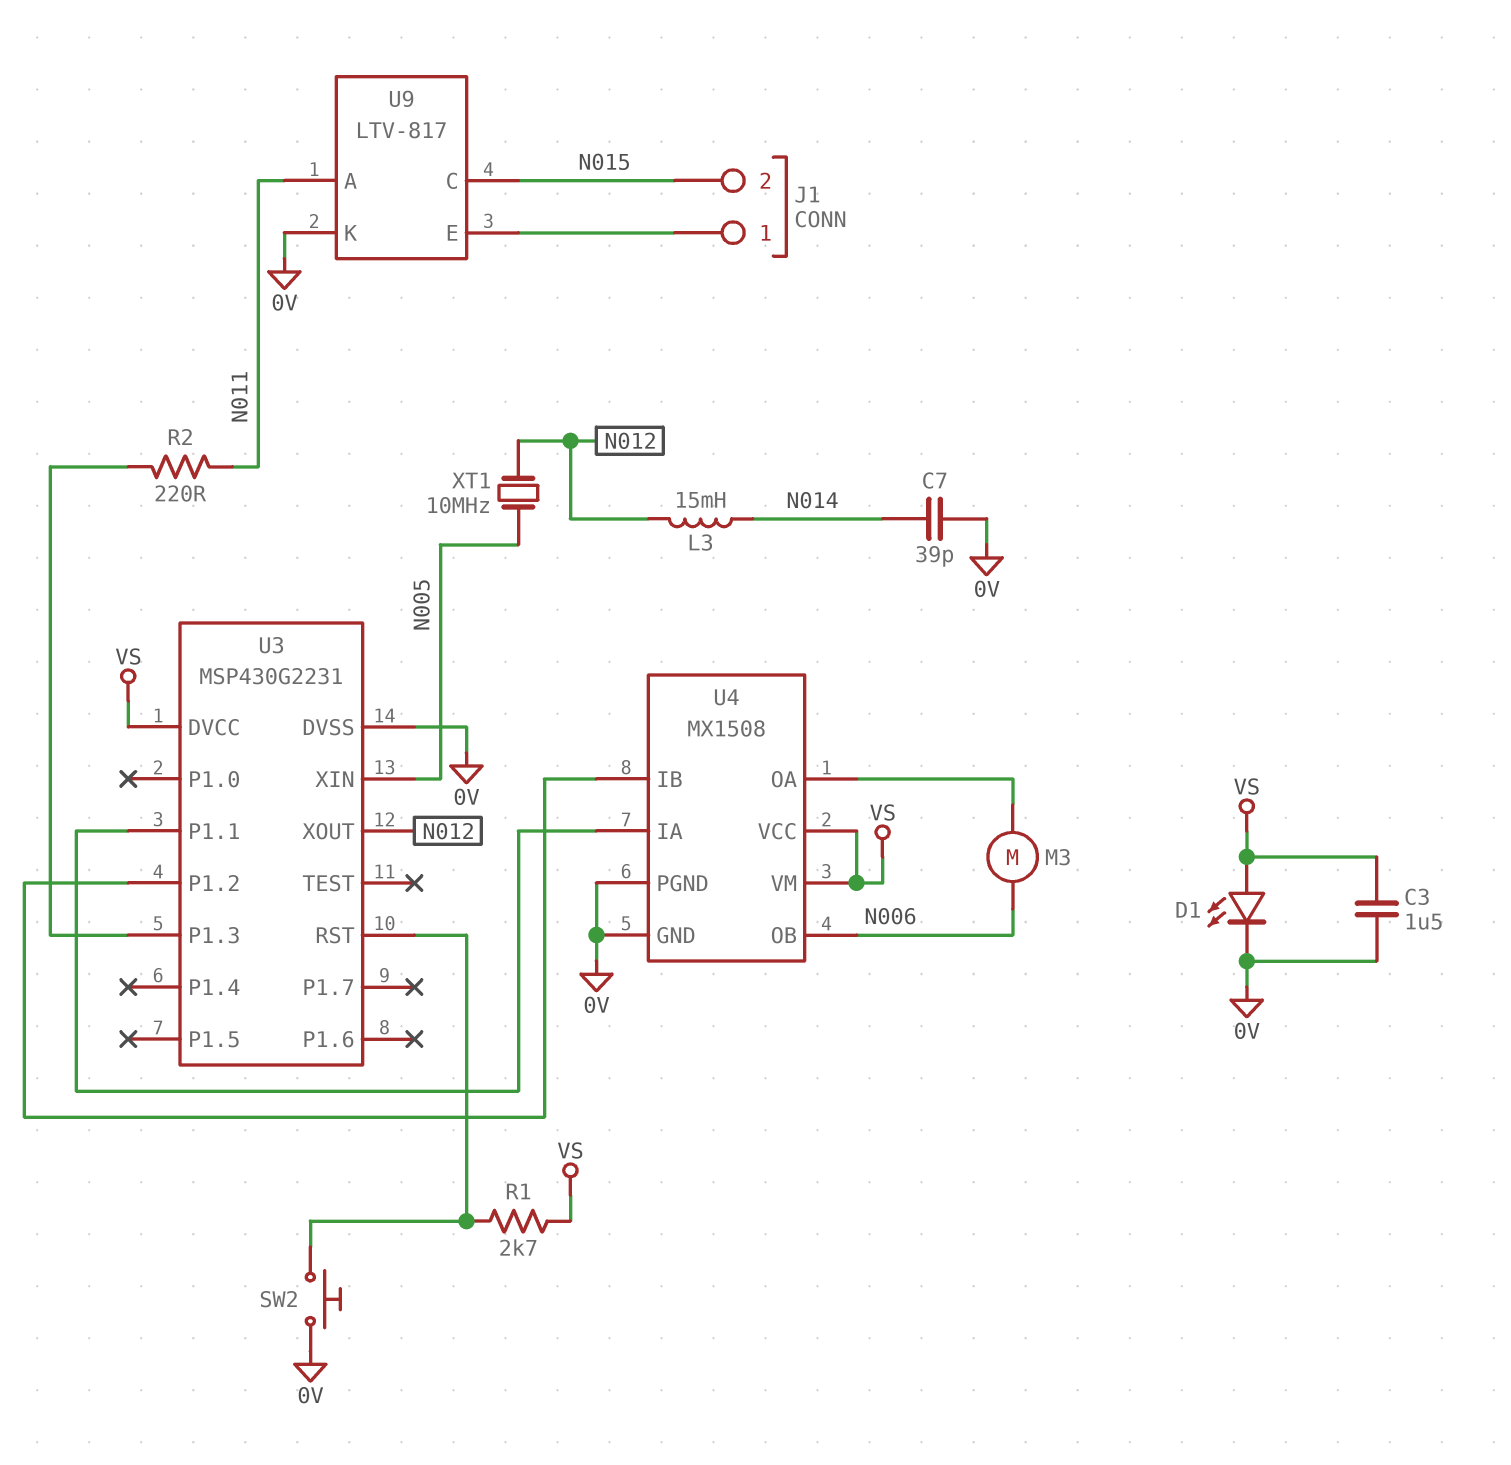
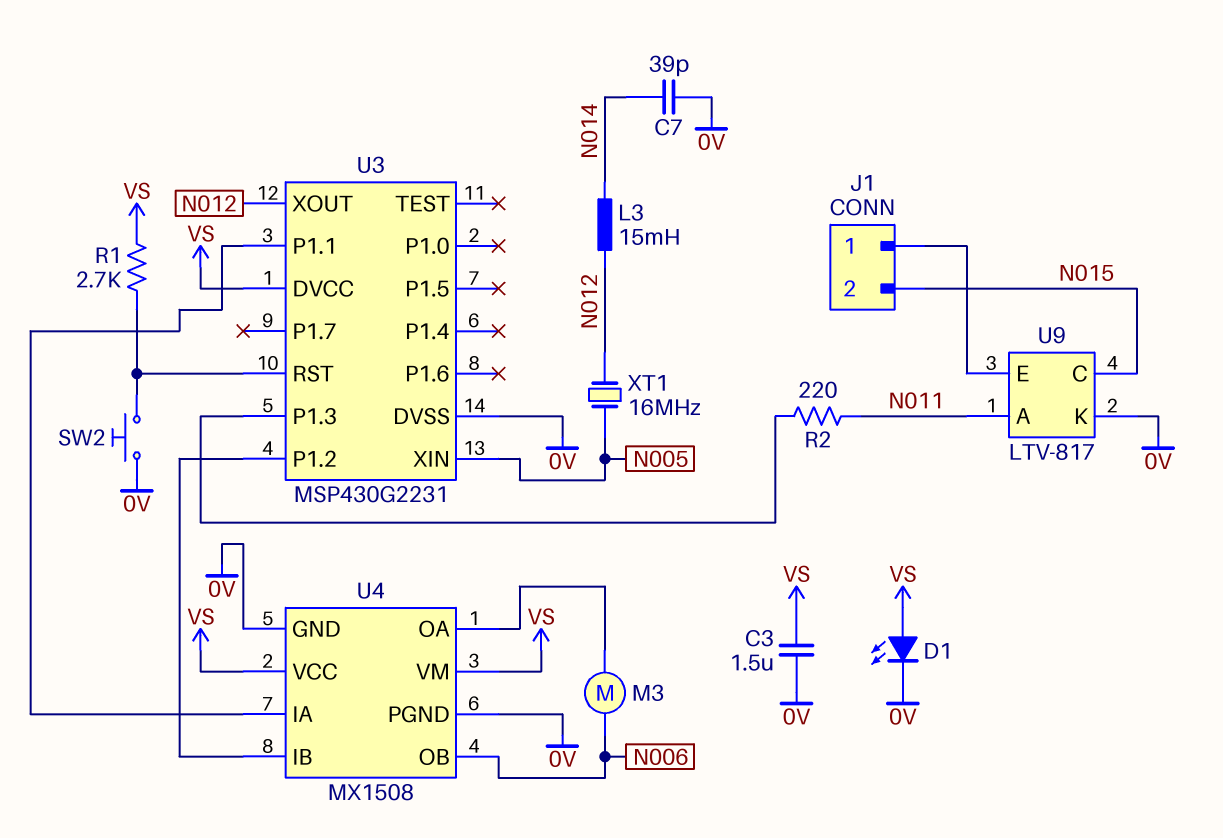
XT1: 10MHz (N005, N012) -> 16MHz (N005, N012)

